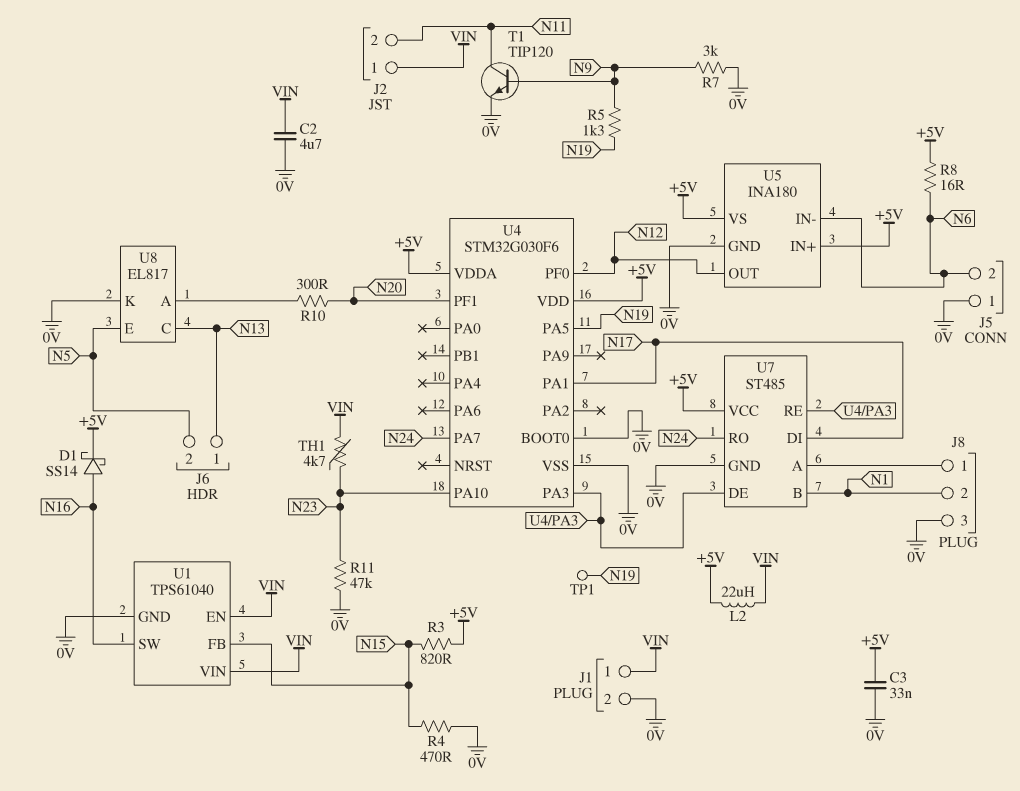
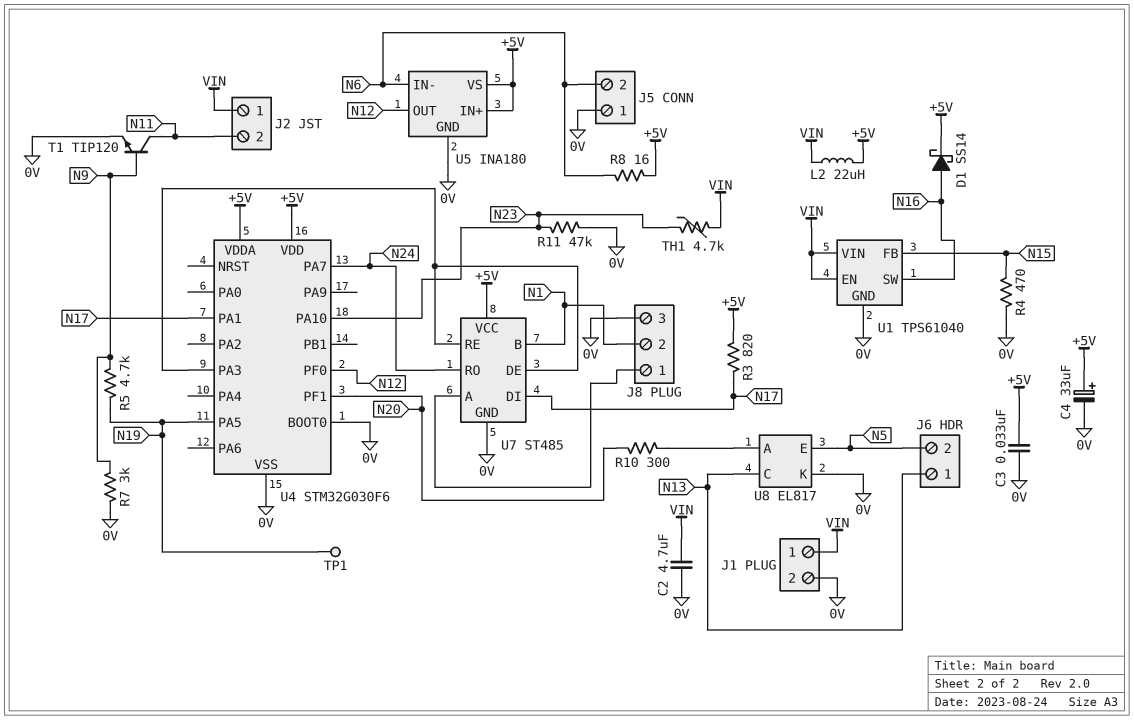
C4: none -> 33uF (plus +5V, minus 0V)
R3: 820 (+5V, N15) -> 820 (+5V, N17)
R5: 1.3k (N9, N19) -> 4.7k (N9, N19)

